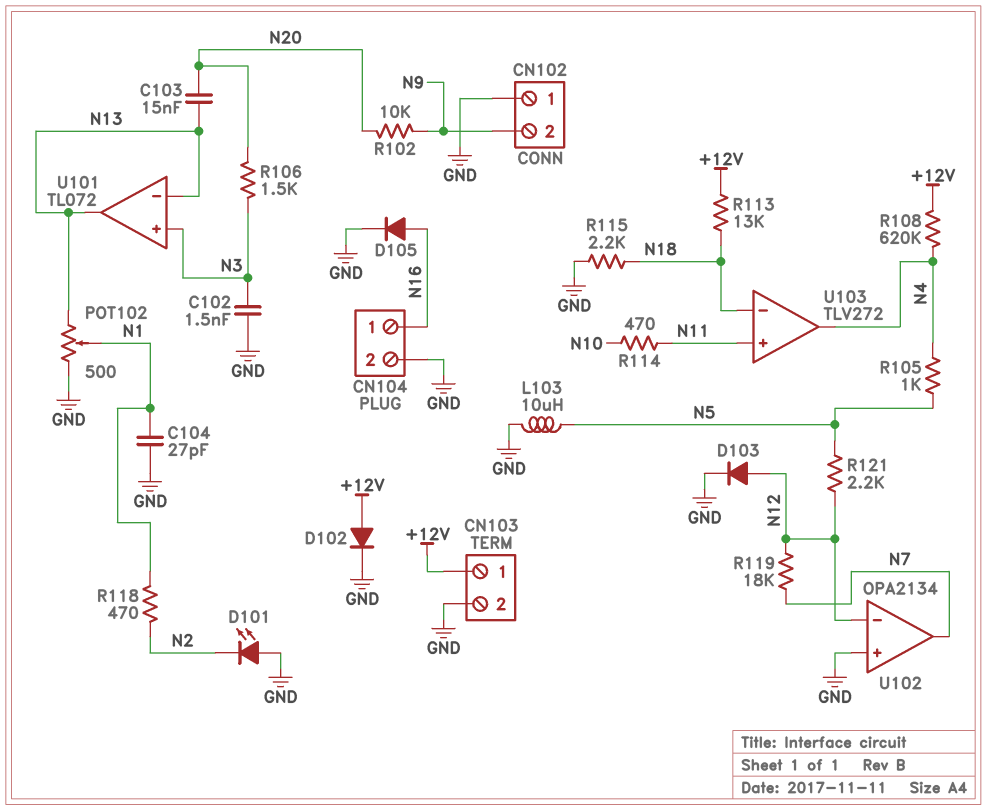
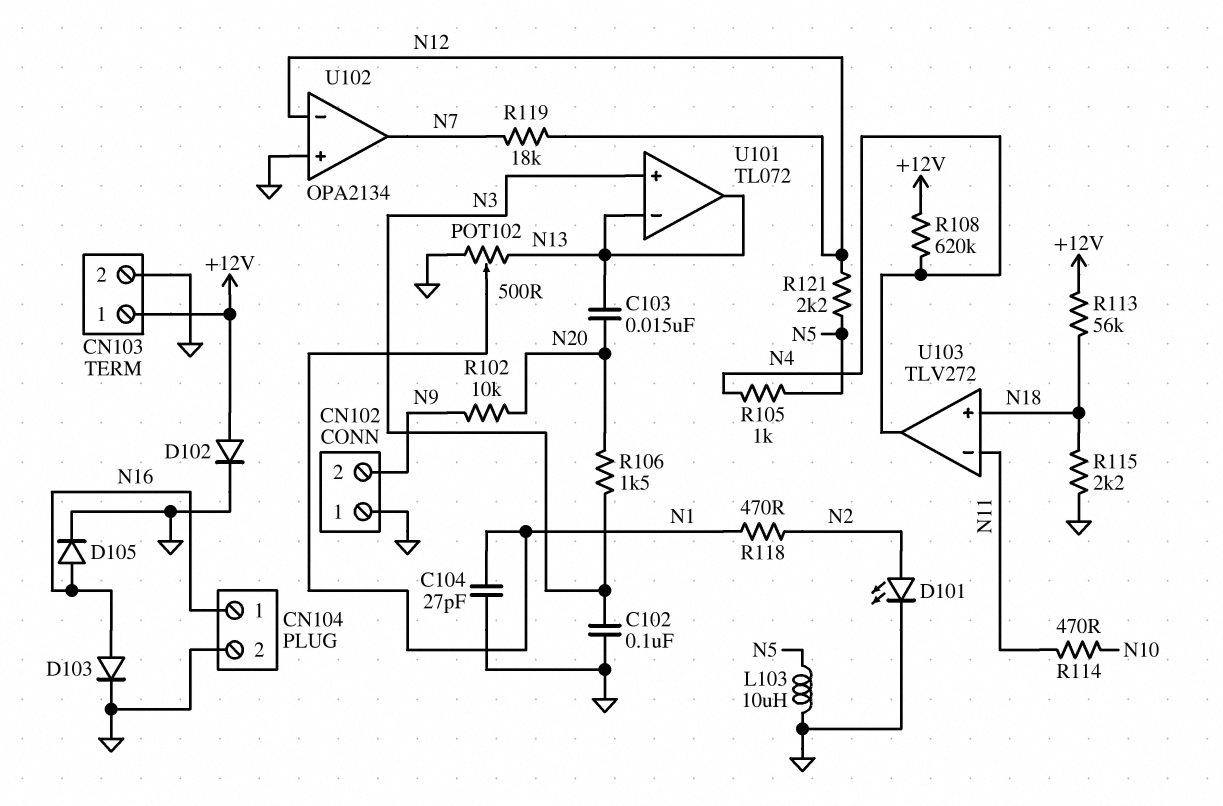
C102: 1.5nF (GND, N3) -> 100nF (GND, N3)
D101: LED (A GND, K N2) -> LED (A N2, K GND)
D103: diode (A N12, K GND) -> diode (A N16, K GND)
R113: 13k (+12V, N18) -> 56k (+12V, N18)
U103 pin in+: N11 -> N18
U103 pin in-: N18 -> N11

